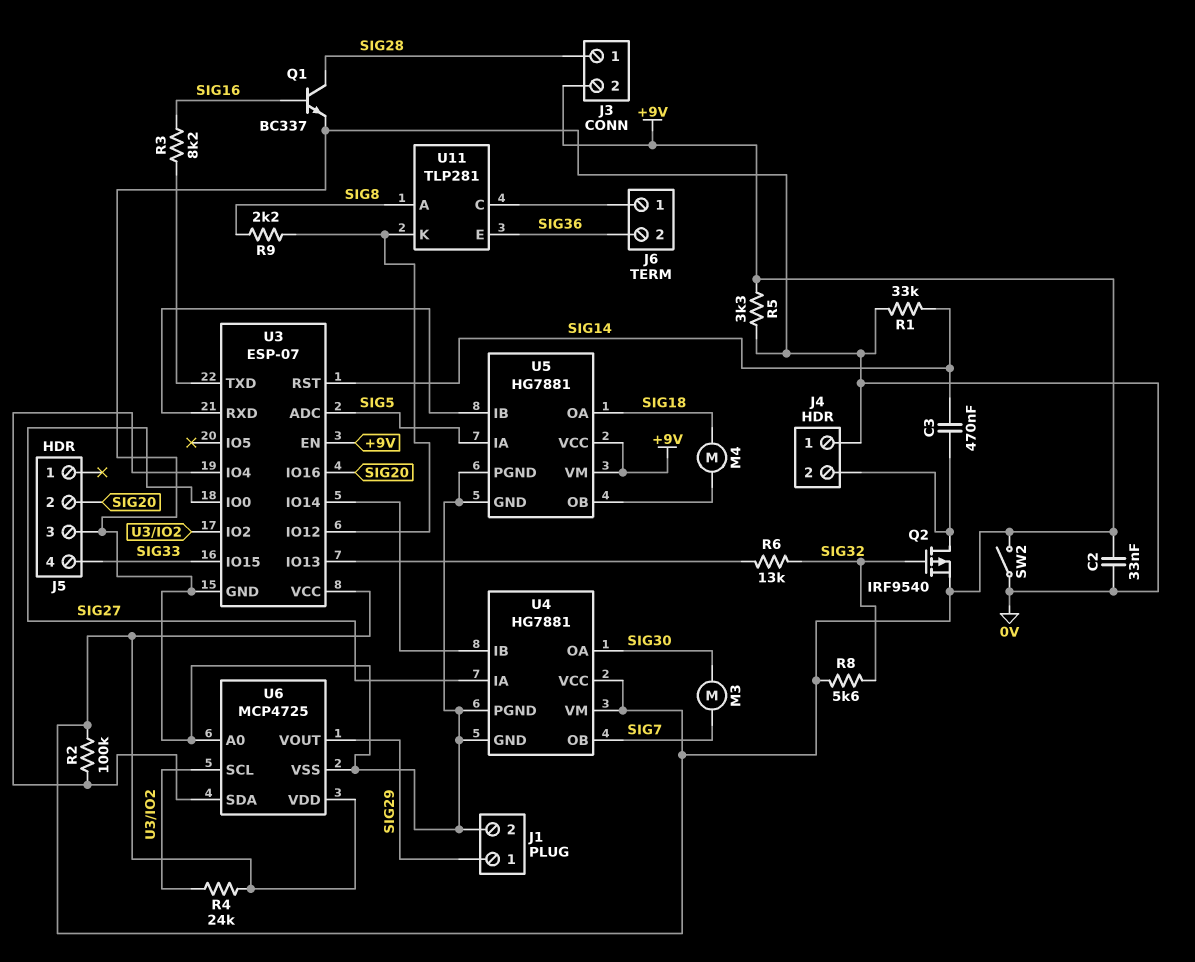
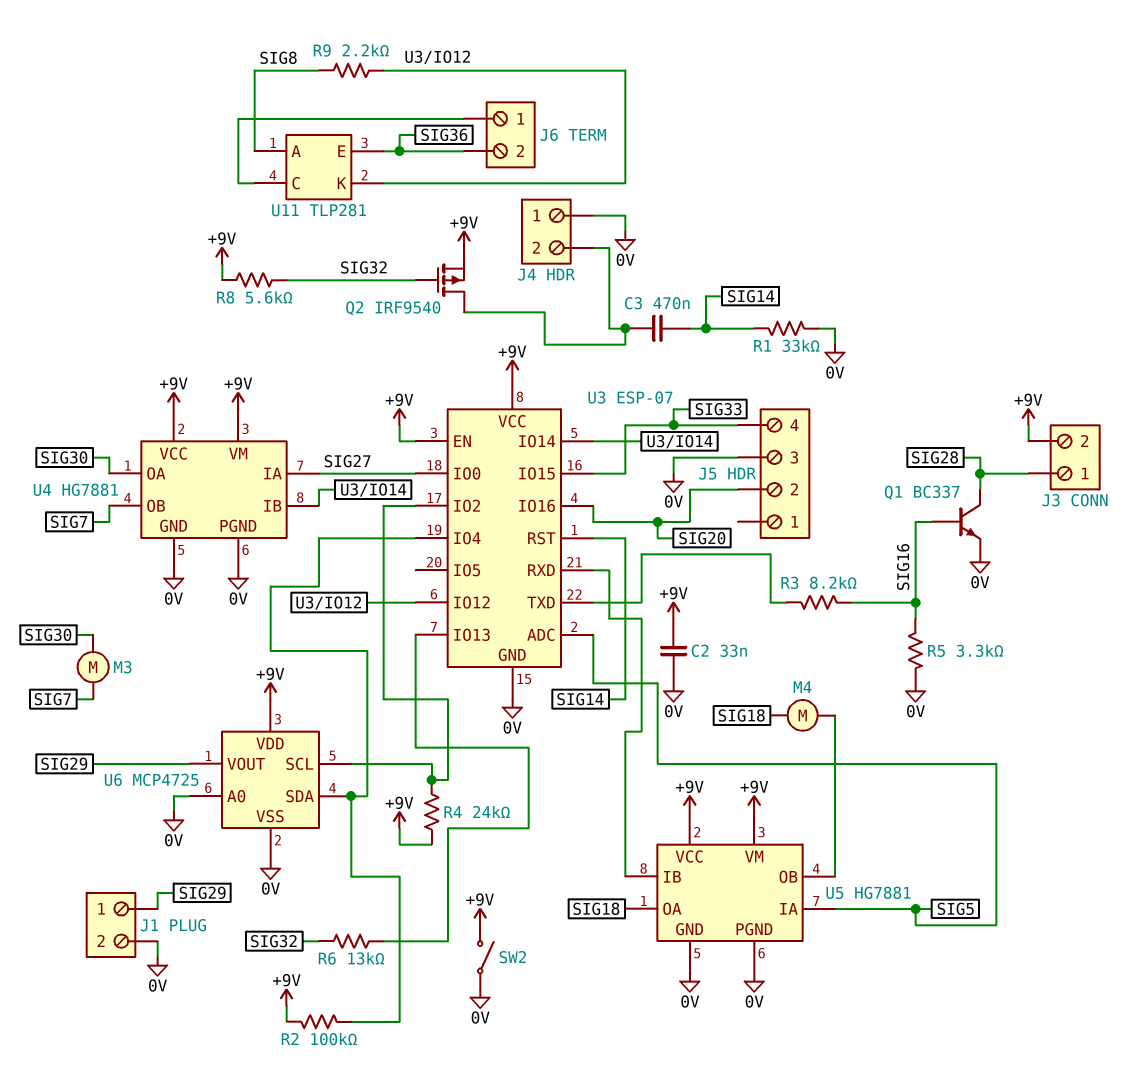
R5: 3.3k (+9V, 0V) -> 3.3k (0V, SIG16)

